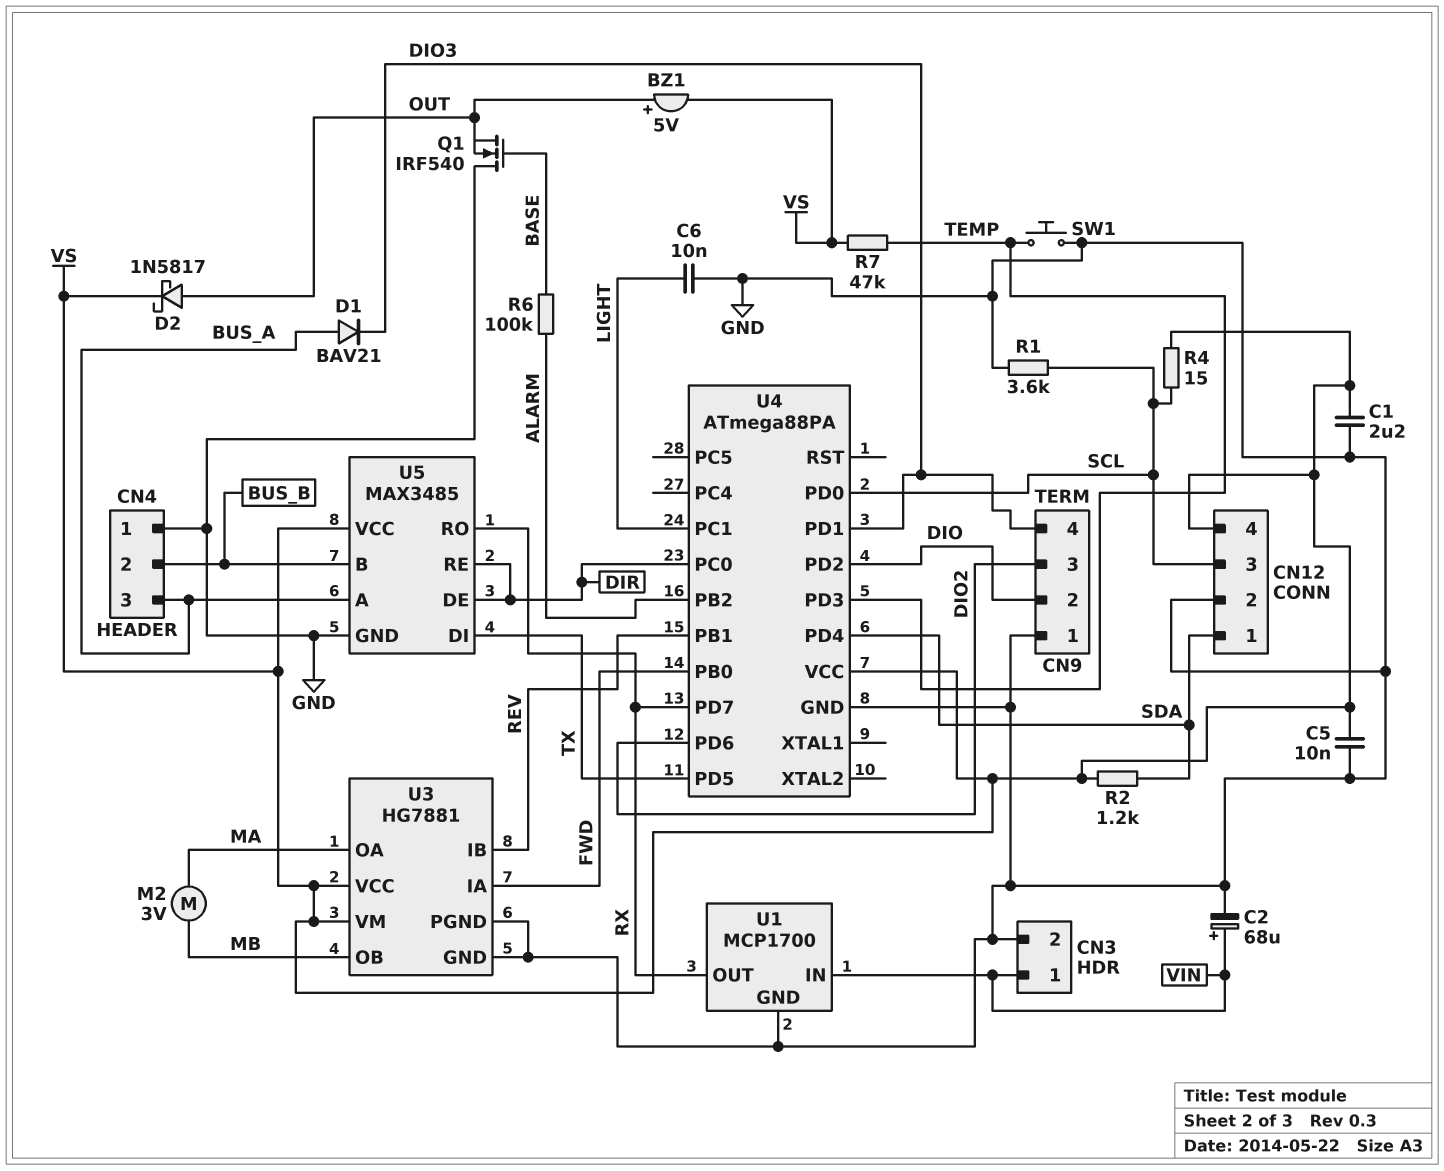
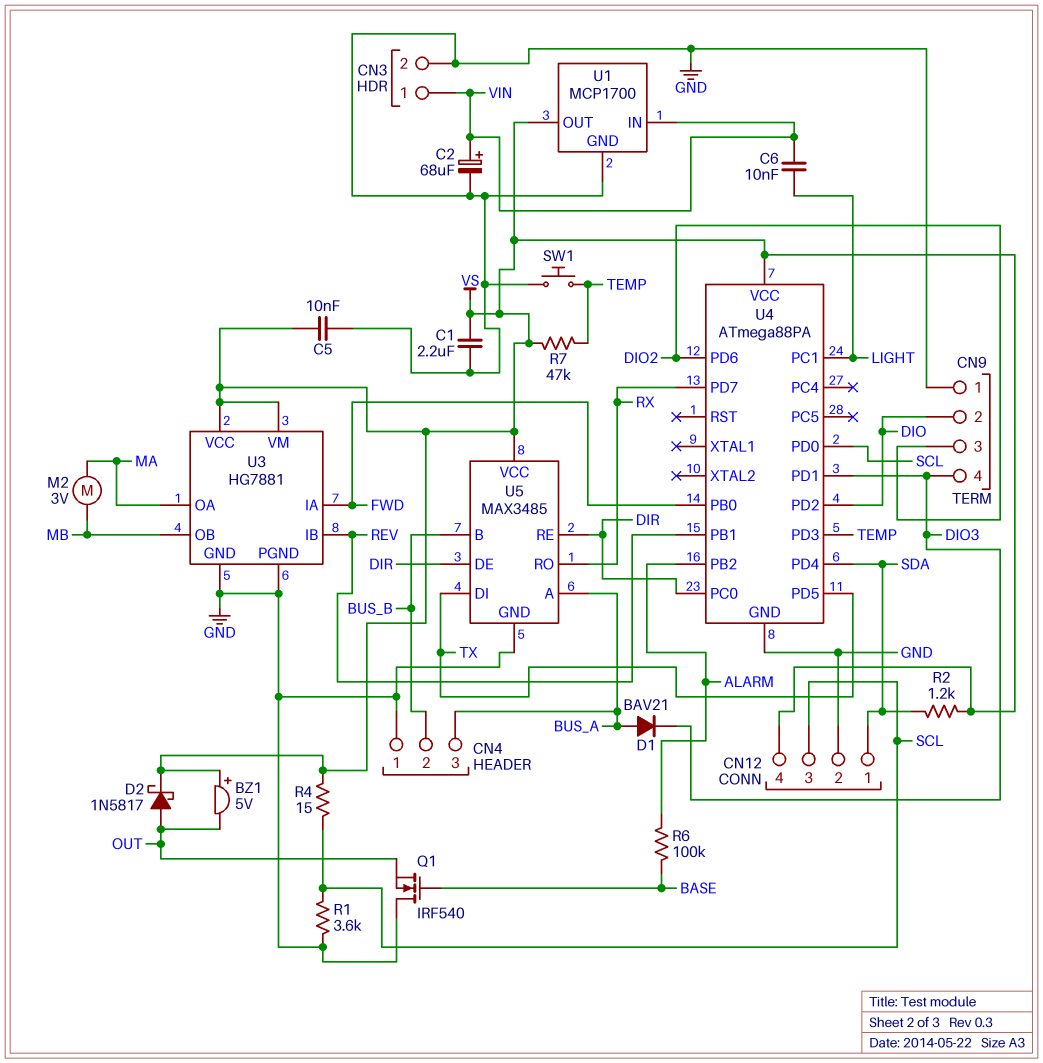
BZ1: buzzer 5V (plus OUT, minus VS) -> buzzer 5V (plus VS, minus OUT)
C6: 10nF (GND, LIGHT) -> 10nF (LIGHT, VIN)
U1 pin OUT: RX -> VS

